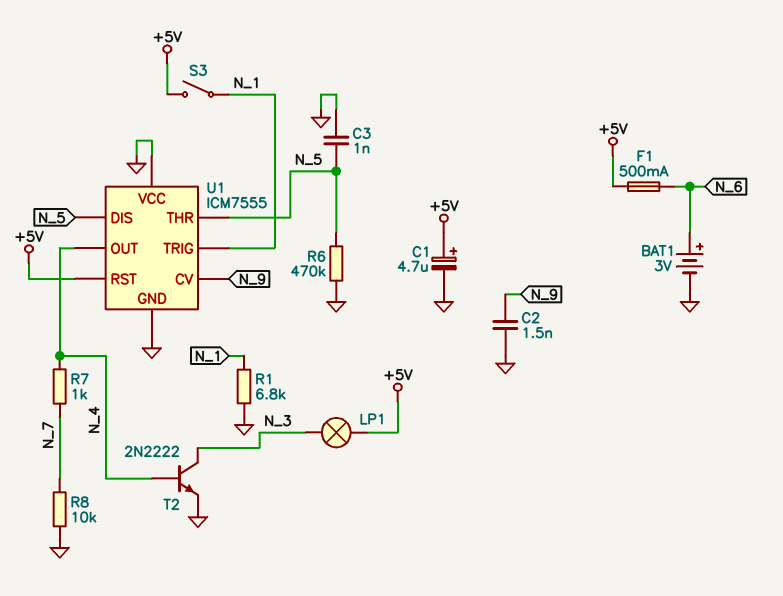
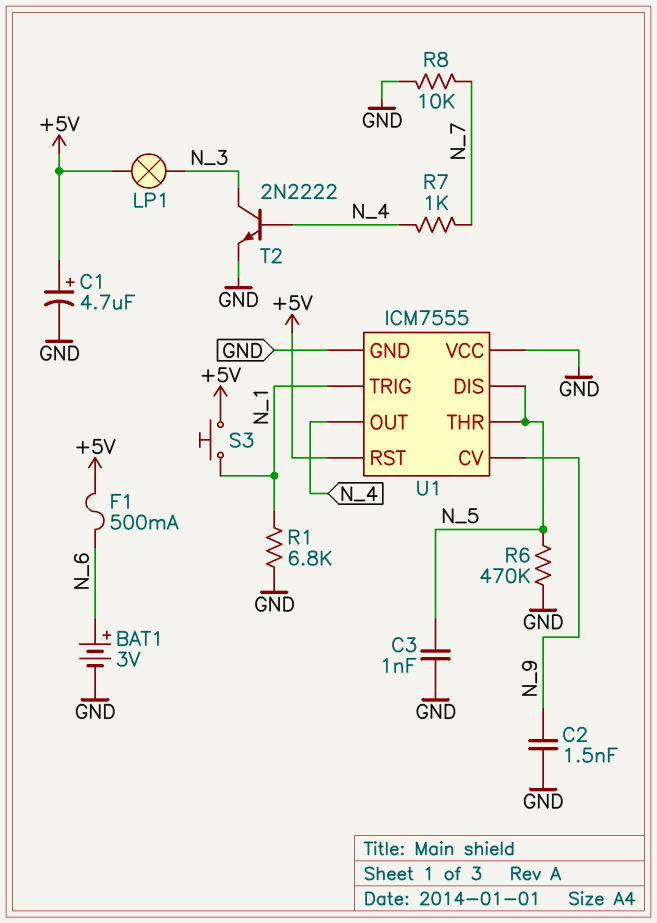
S3: switch (+5V, N_1) -> button (+5V, N_1)

